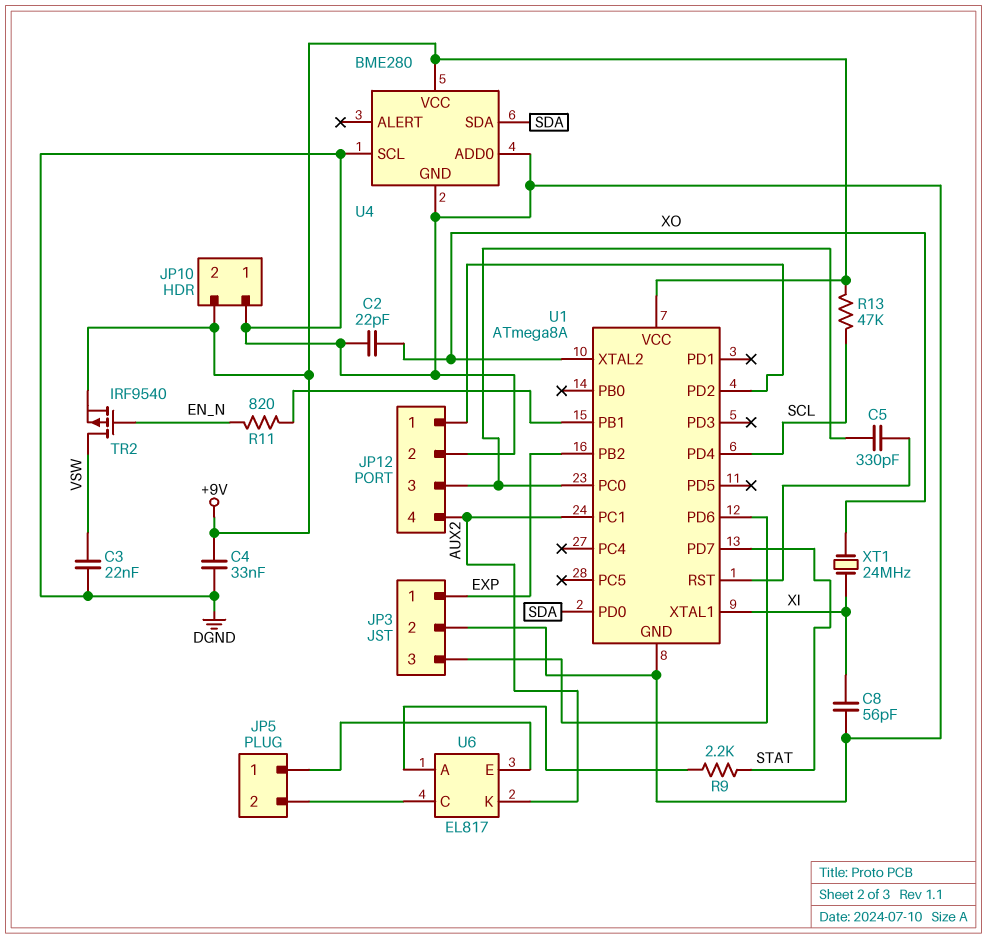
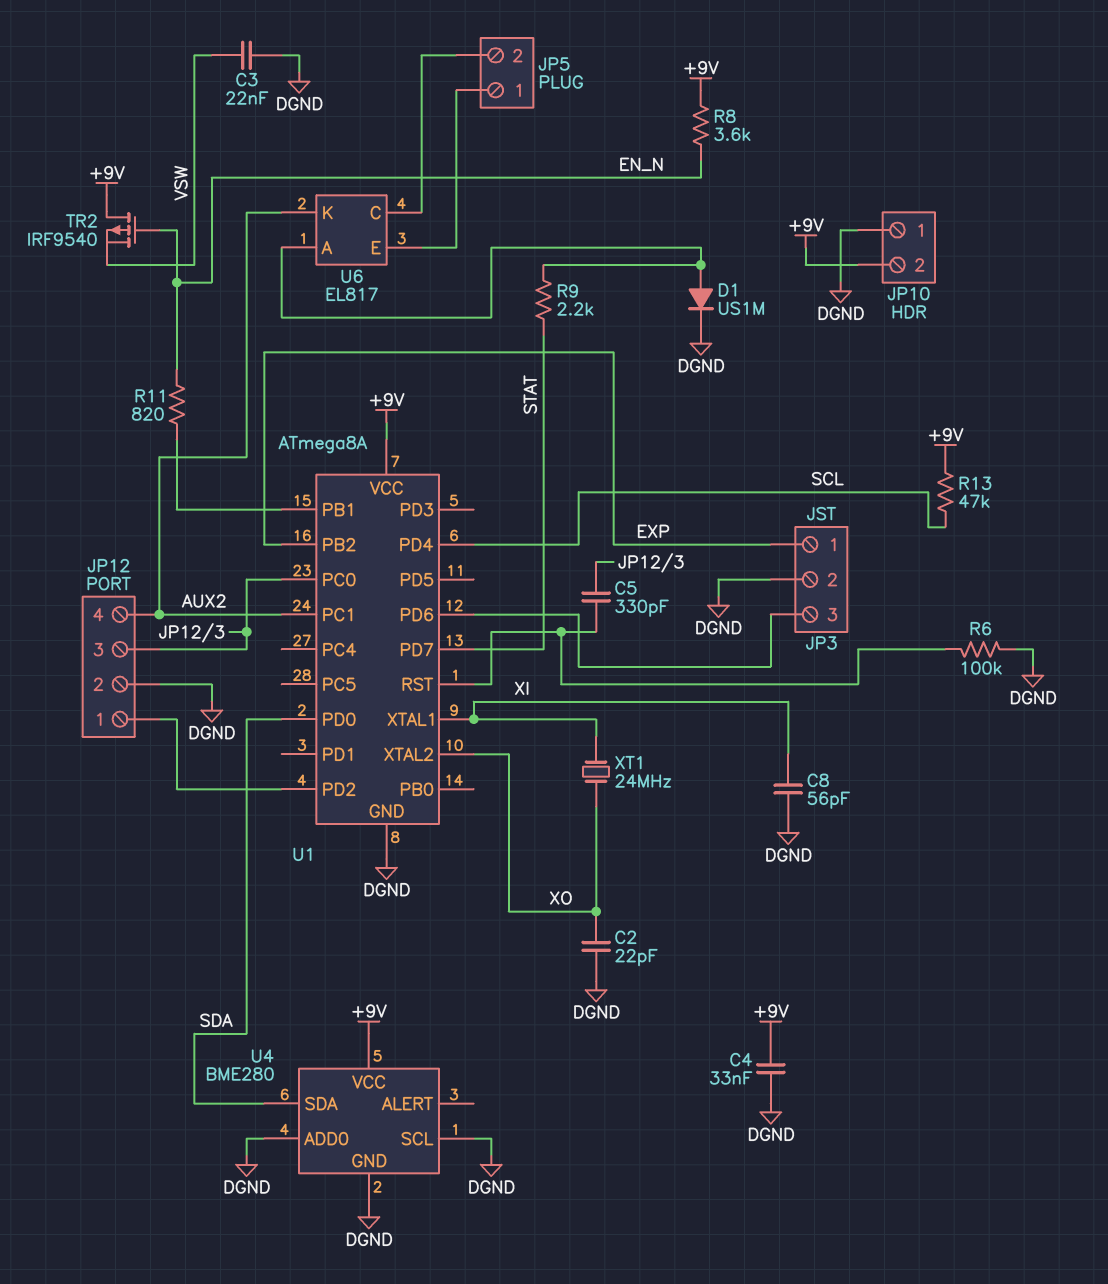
D1: none -> diode US1M (A U6/A, K DGND)
R6: none -> 100k (DGND, U1/RST)
R8: none -> 3.6k (+9V, EN_N)
TR2: PMOS IRF9540 (G EN_N, D VSW, S +9V) -> PMOS IRF9540 (G EN_N, D +9V, S VSW)

